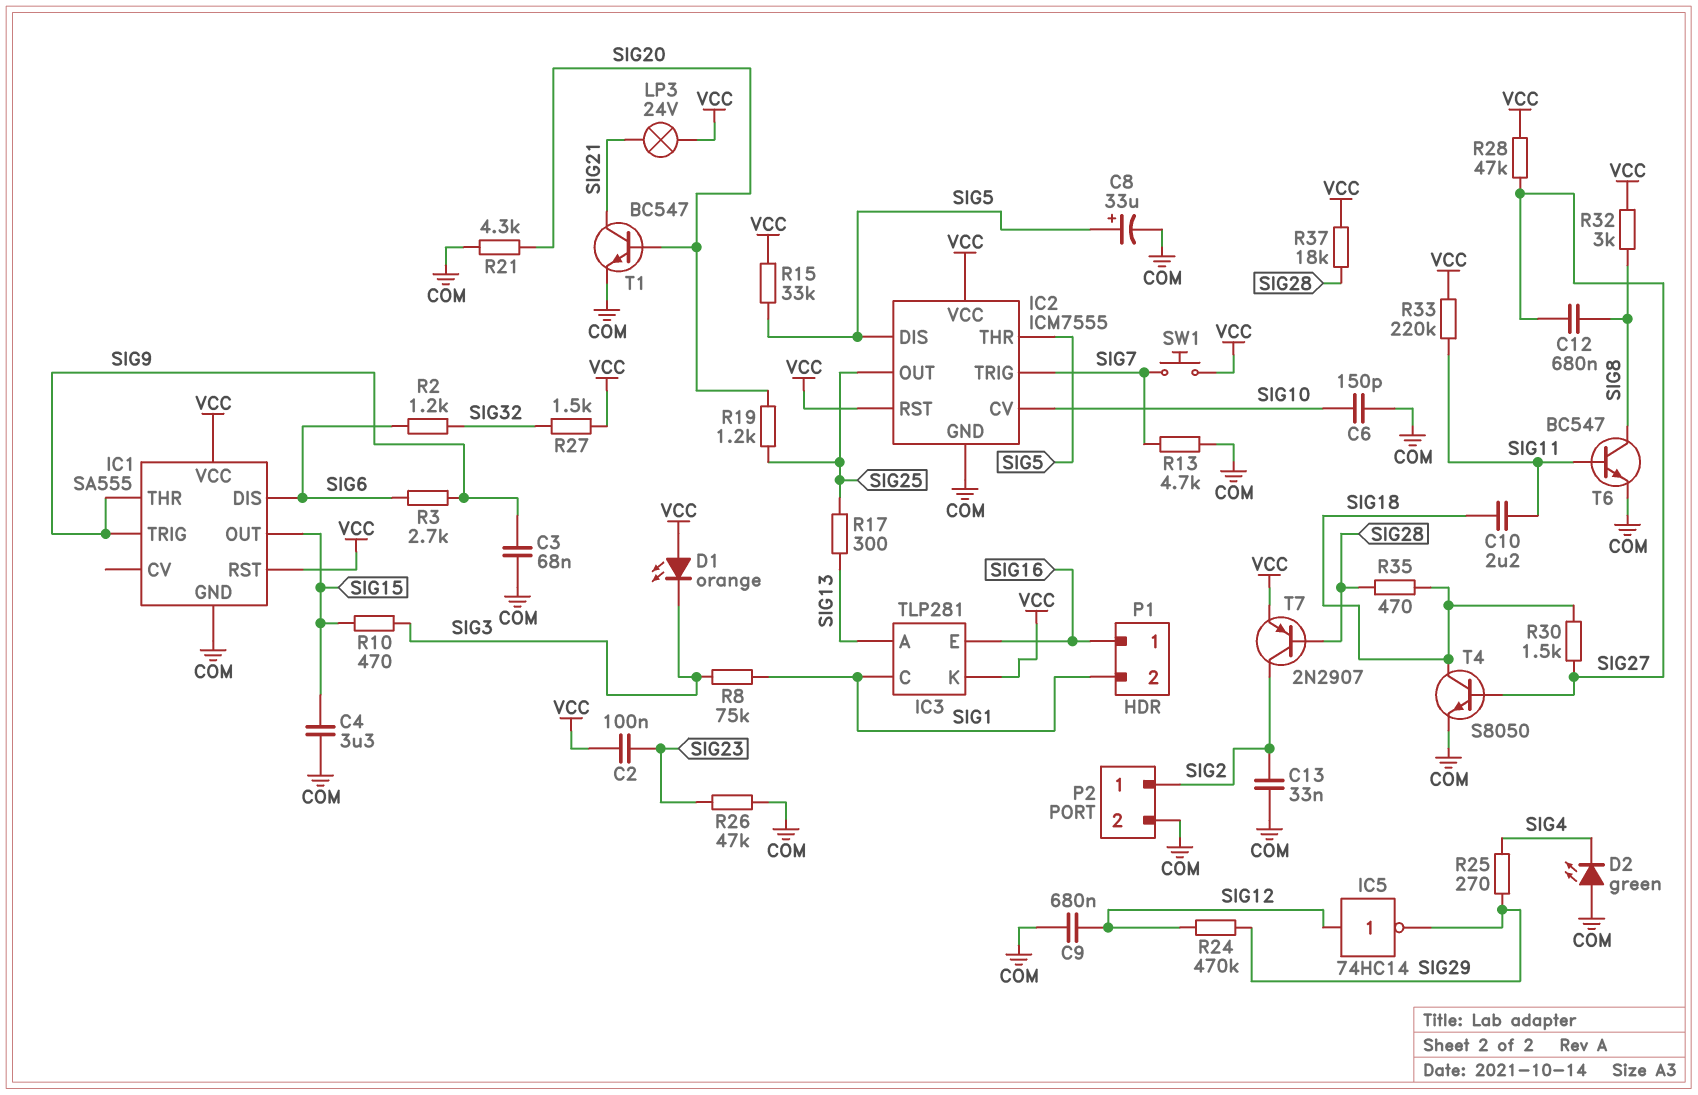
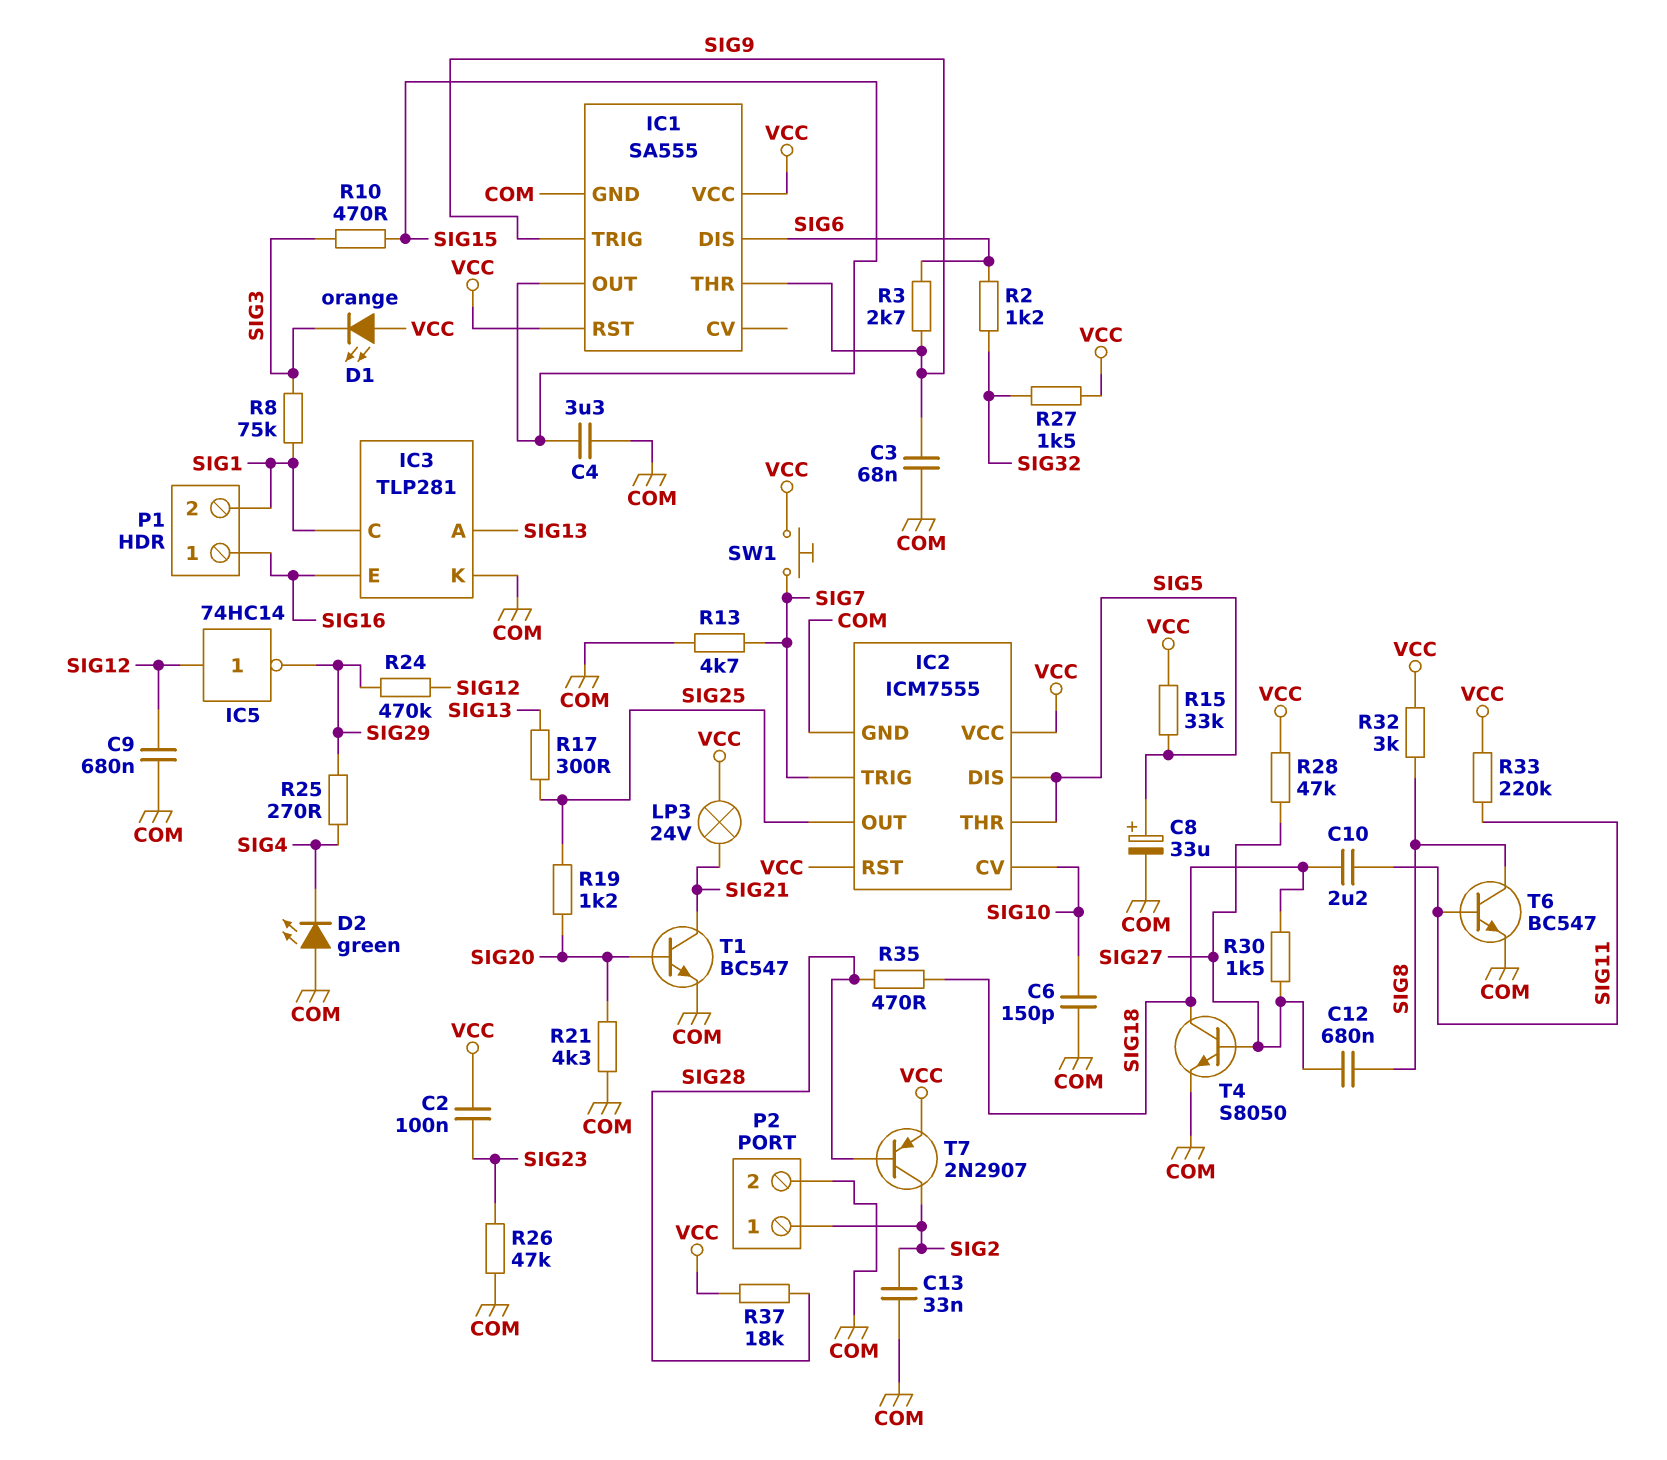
IC3 pin K: VCC -> COM

